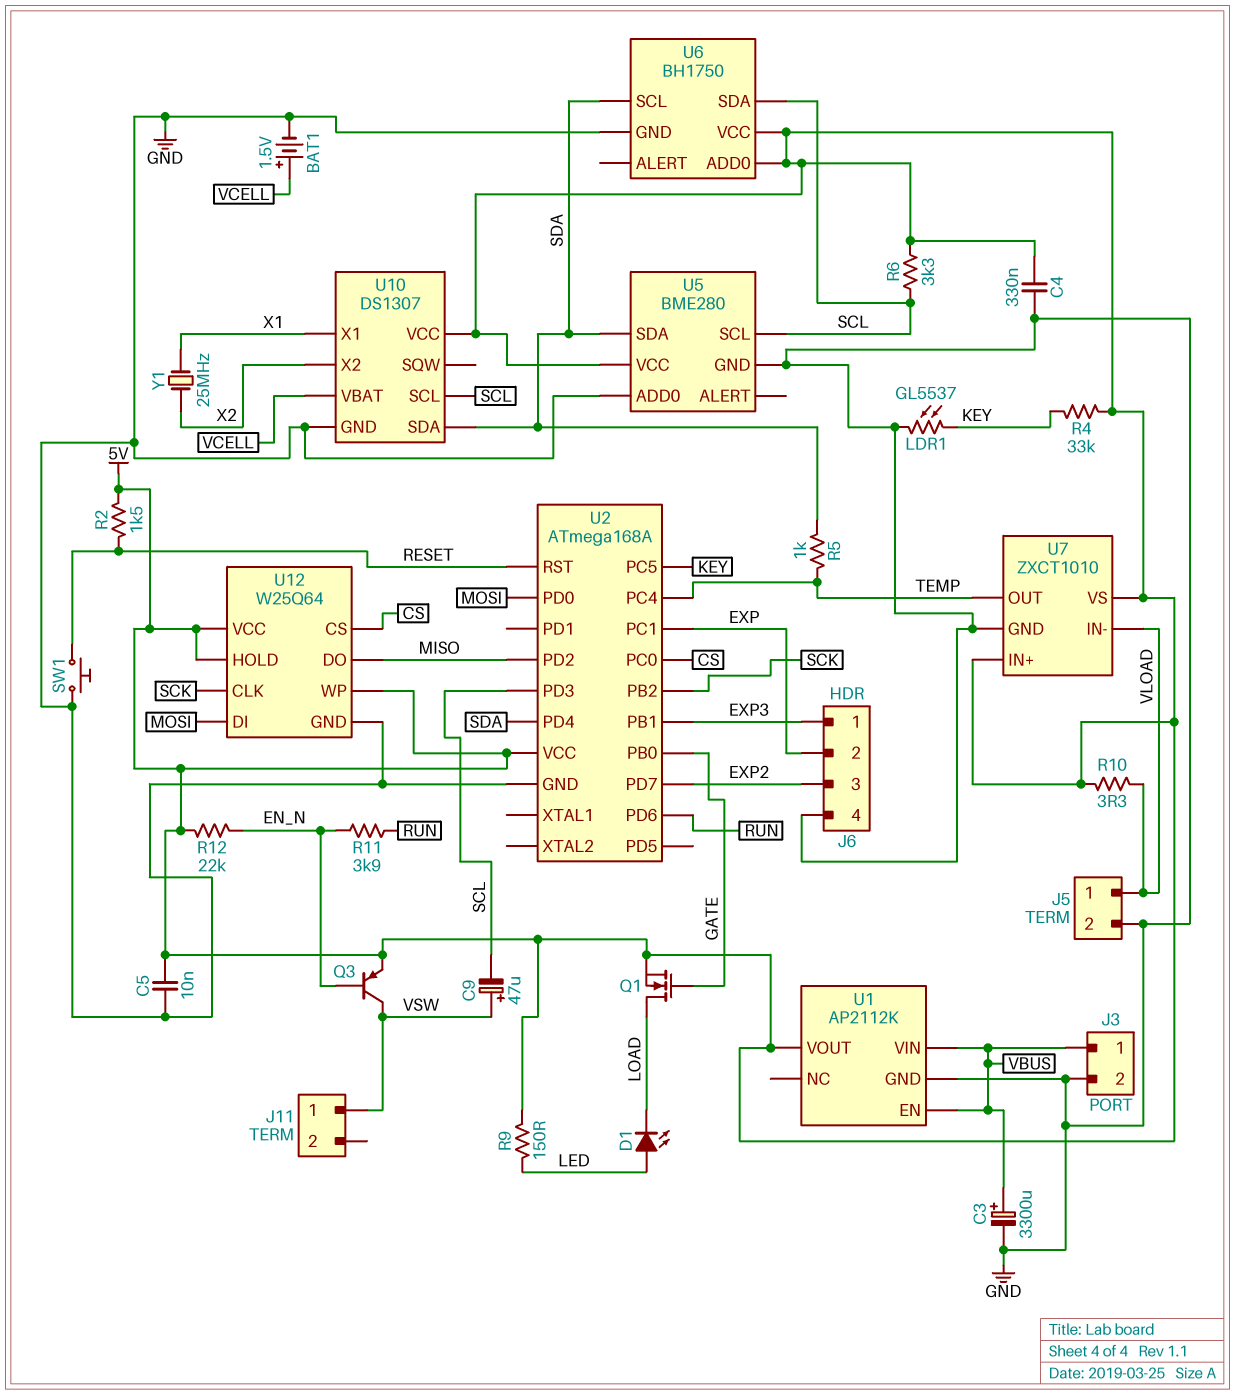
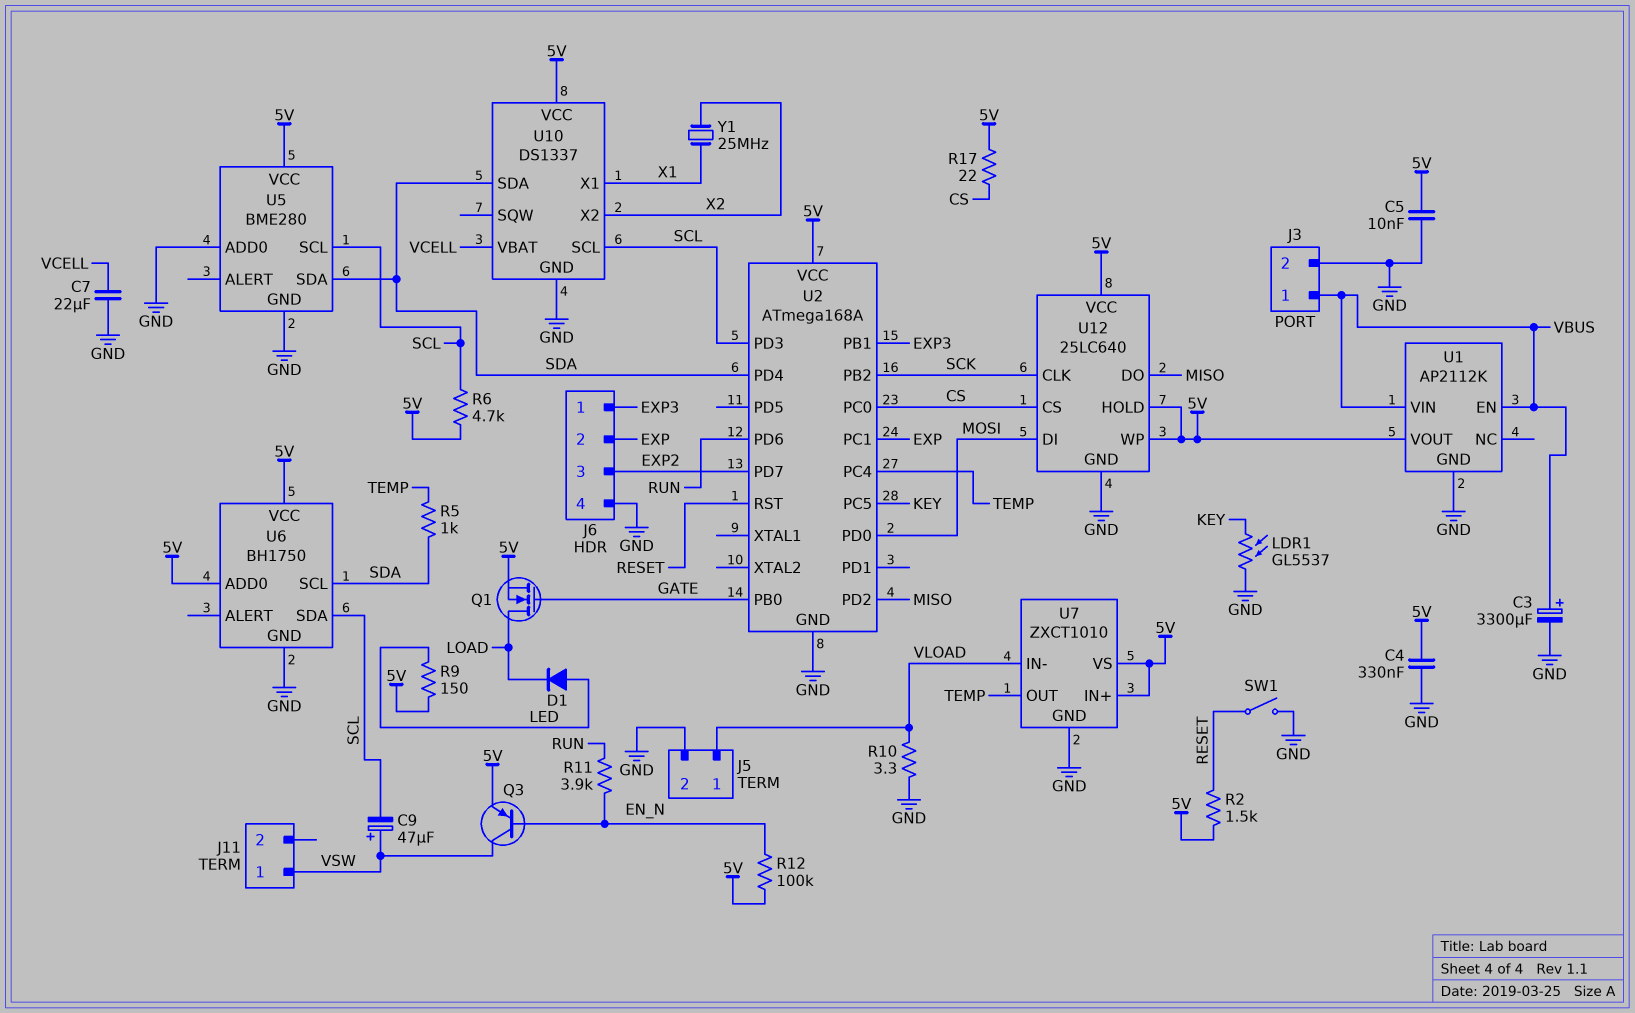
BAT1: 1.5V (plus VCELL, minus GND) -> none
C7: none -> 22uF (GND, VCELL)
D1: LED (A LED, K LOAD) -> diode (A LED, K LOAD)
R4: 33k (5V, KEY) -> none
R6: 3.3k (5V, SCL) -> 4.7k (5V, SCL)
R10: 3.3 (5V, VLOAD) -> 3.3 (GND, VLOAD)
R12: 22k (5V, EN_N) -> 100k (5V, EN_N)
R17: none -> 22 (5V, CS)
SW1: button (GND, RESET) -> switch (GND, RESET)
U10: DS1307 -> DS1337
U12: W25Q64 -> 25LC640

